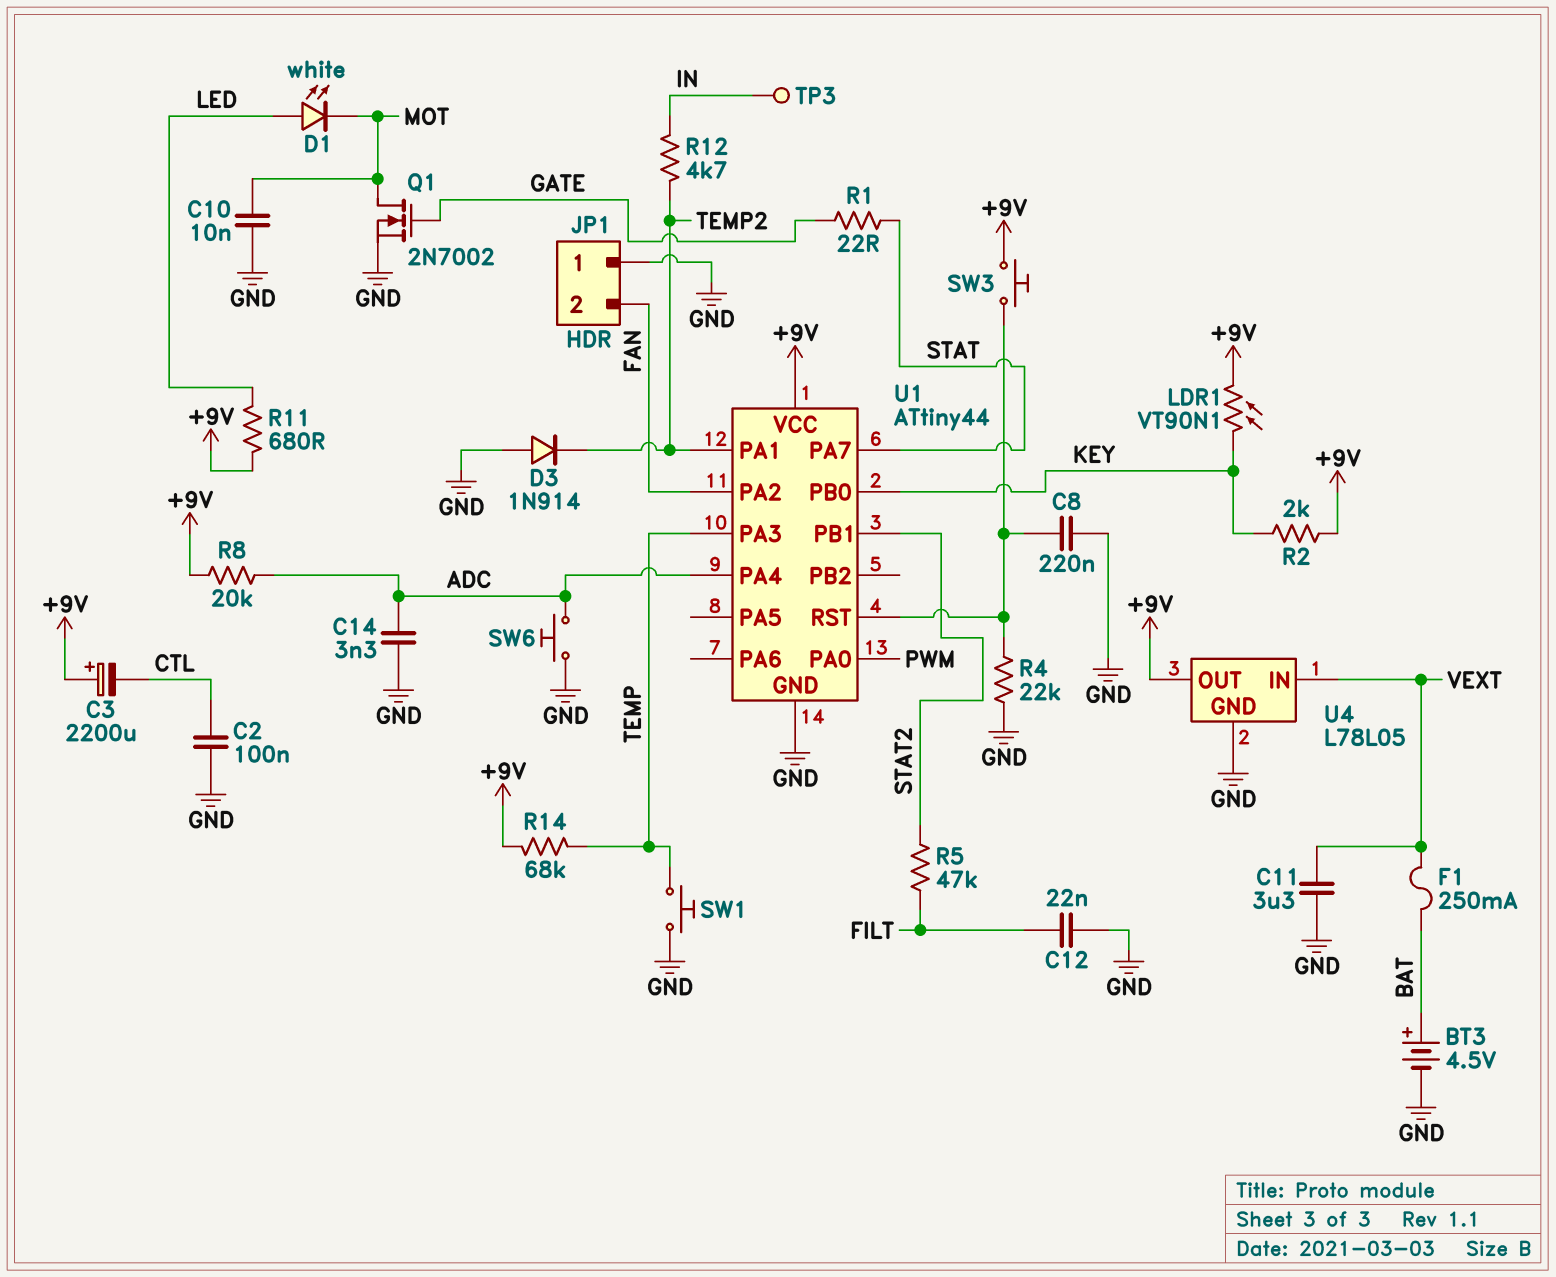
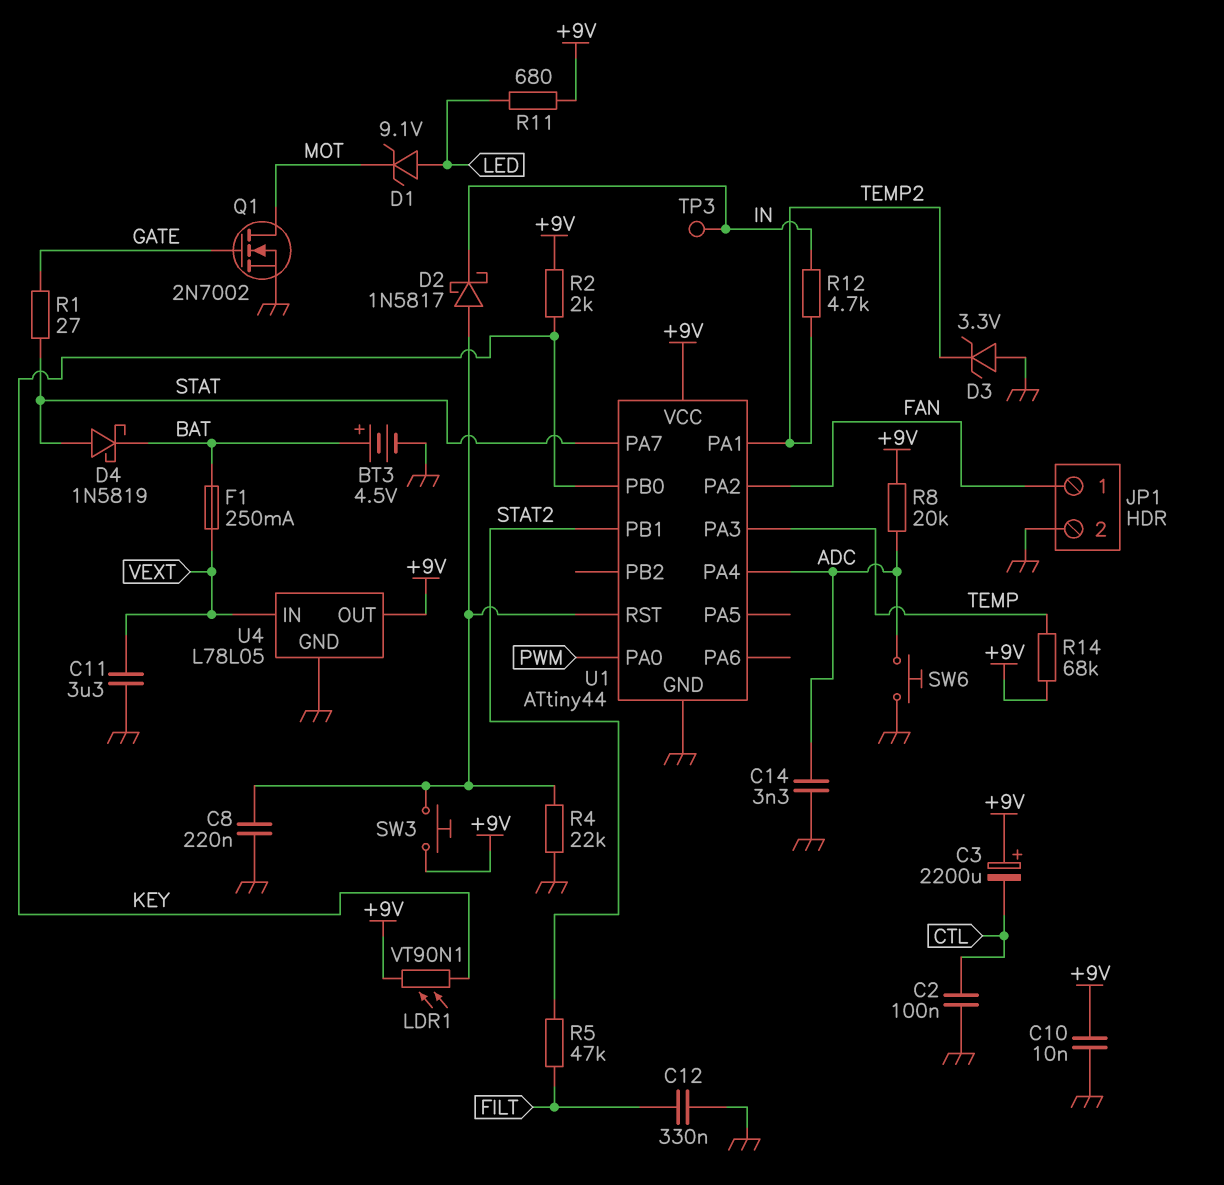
C10: 10nF (GND, MOT) -> 10nF (+9V, GND)
C12: 22nF (FILT, GND) -> 330nF (FILT, GND)
D1: LED white (A LED, K MOT) -> zener 9.1V (A LED, K MOT)
D2: none -> schottky 1N5817 (A U1/RST, K IN)
D3: diode 1N914 (A GND, K TEMP2) -> zener 3.3V (A GND, K TEMP2)
D4: none -> schottky 1N5819 (A STAT, K BAT)
JP1 pin 1: GND -> FAN
JP1 pin 2: FAN -> GND
R1: 22 (GATE, STAT) -> 27 (GATE, STAT)
SW1: button (GND, TEMP) -> none

